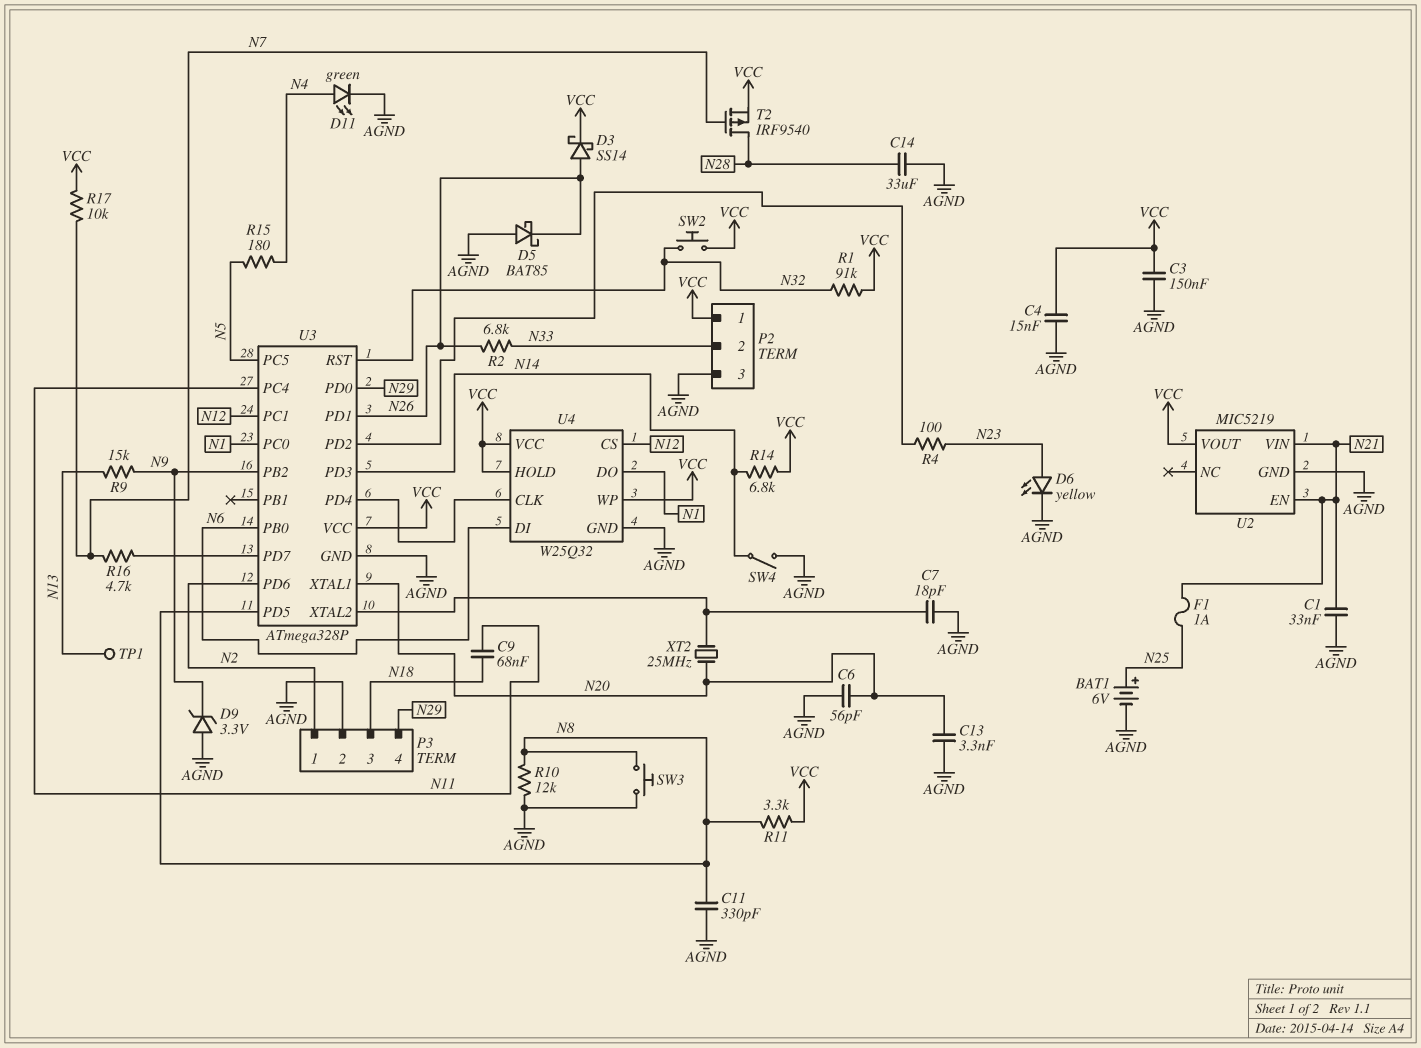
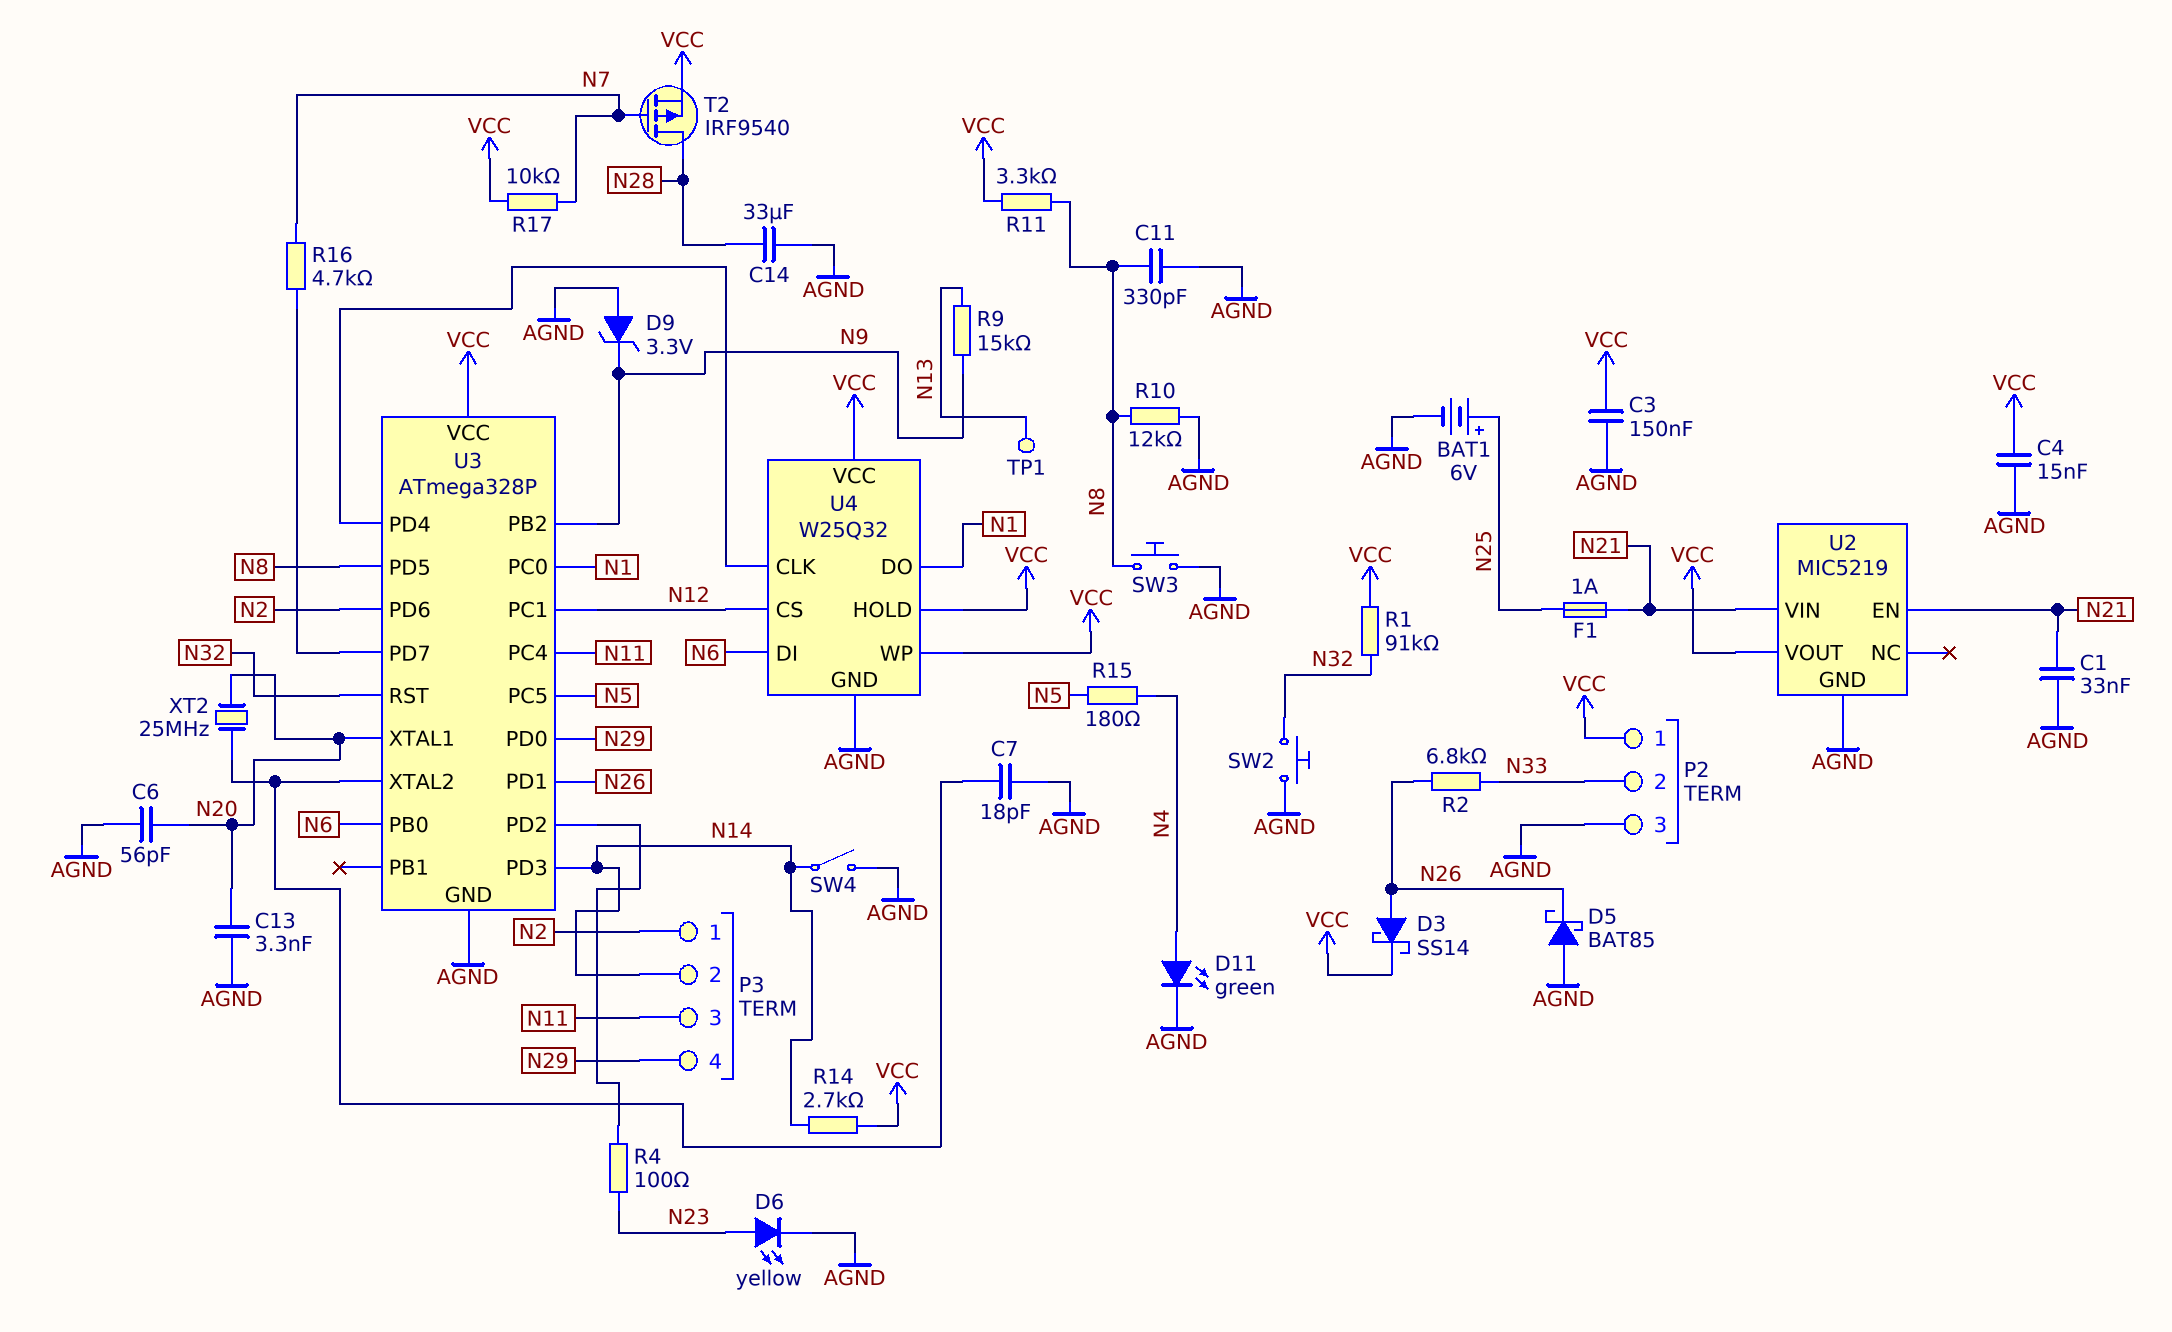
C9: 68nF (N11, N18) -> none
P3 pin 2: AGND -> N14
P3 pin 3: N18 -> N11
R14: 6.8k (N14, VCC) -> 2.7k (N14, VCC)
SW2: button (N32, VCC) -> button (AGND, N32)

